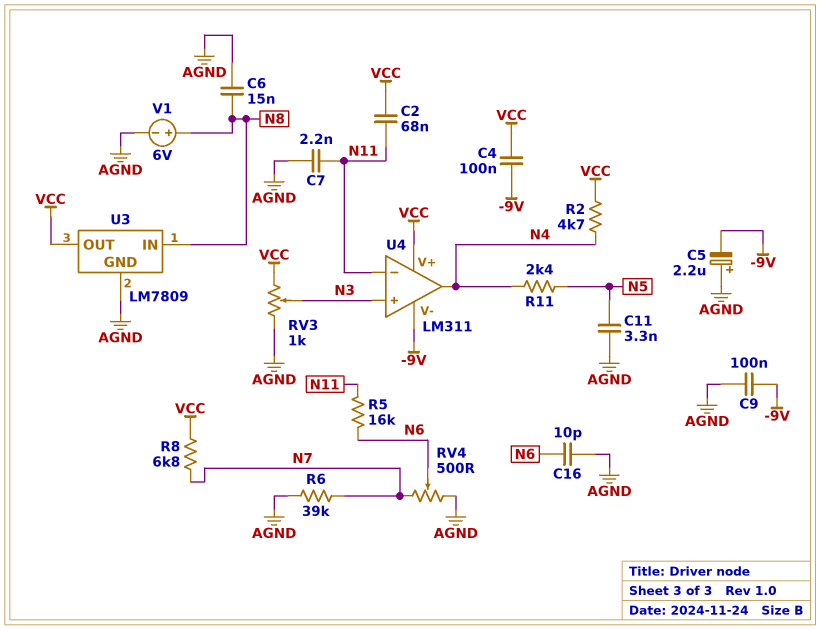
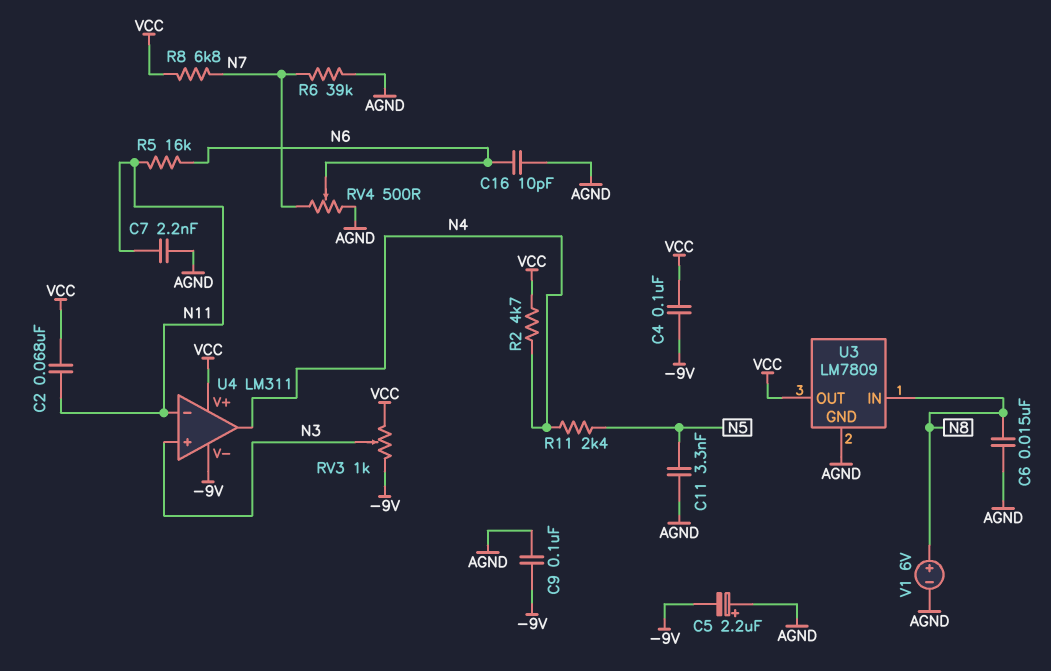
RV3: 1k (AGND, VCC, wiper N3) -> 1k (-9V, VCC, wiper N3)

